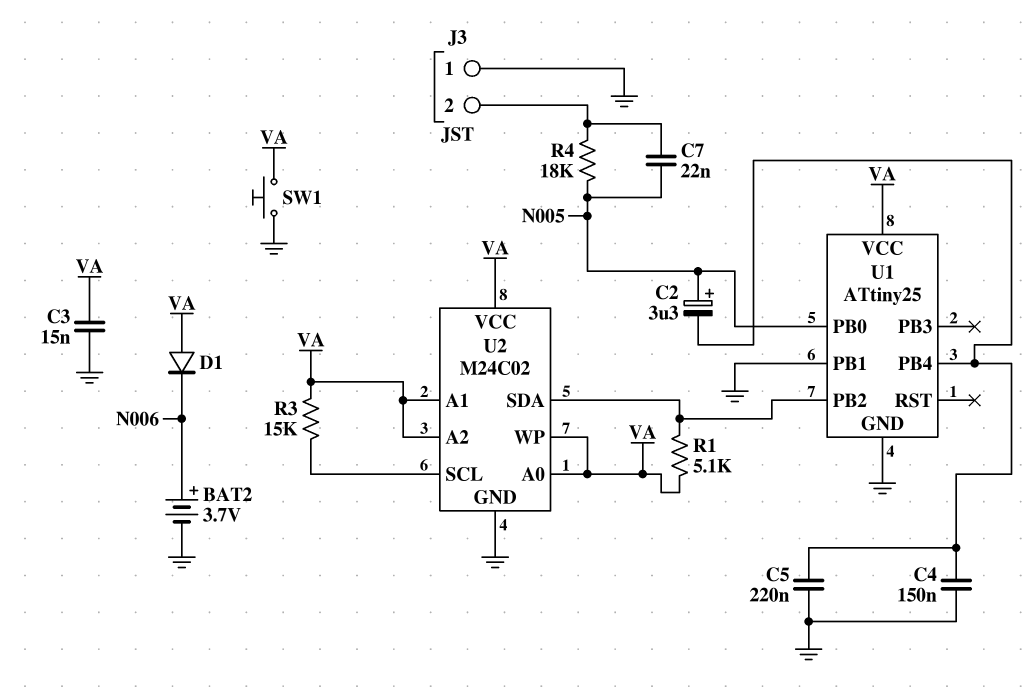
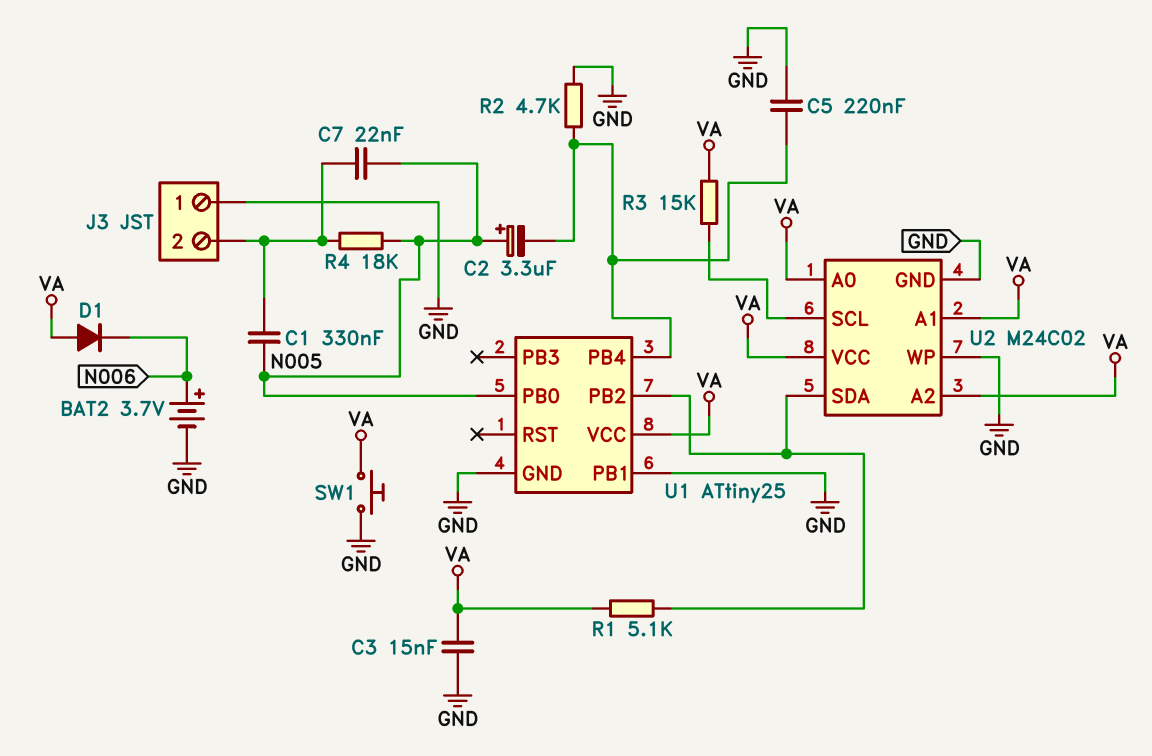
C1: none -> 330nF (J3/2, N005)
C4: 150nF (GND, U1/PB4) -> none
R2: none -> 4.7k (GND, U1/PB4)
U2 pin WP: VA -> GND

